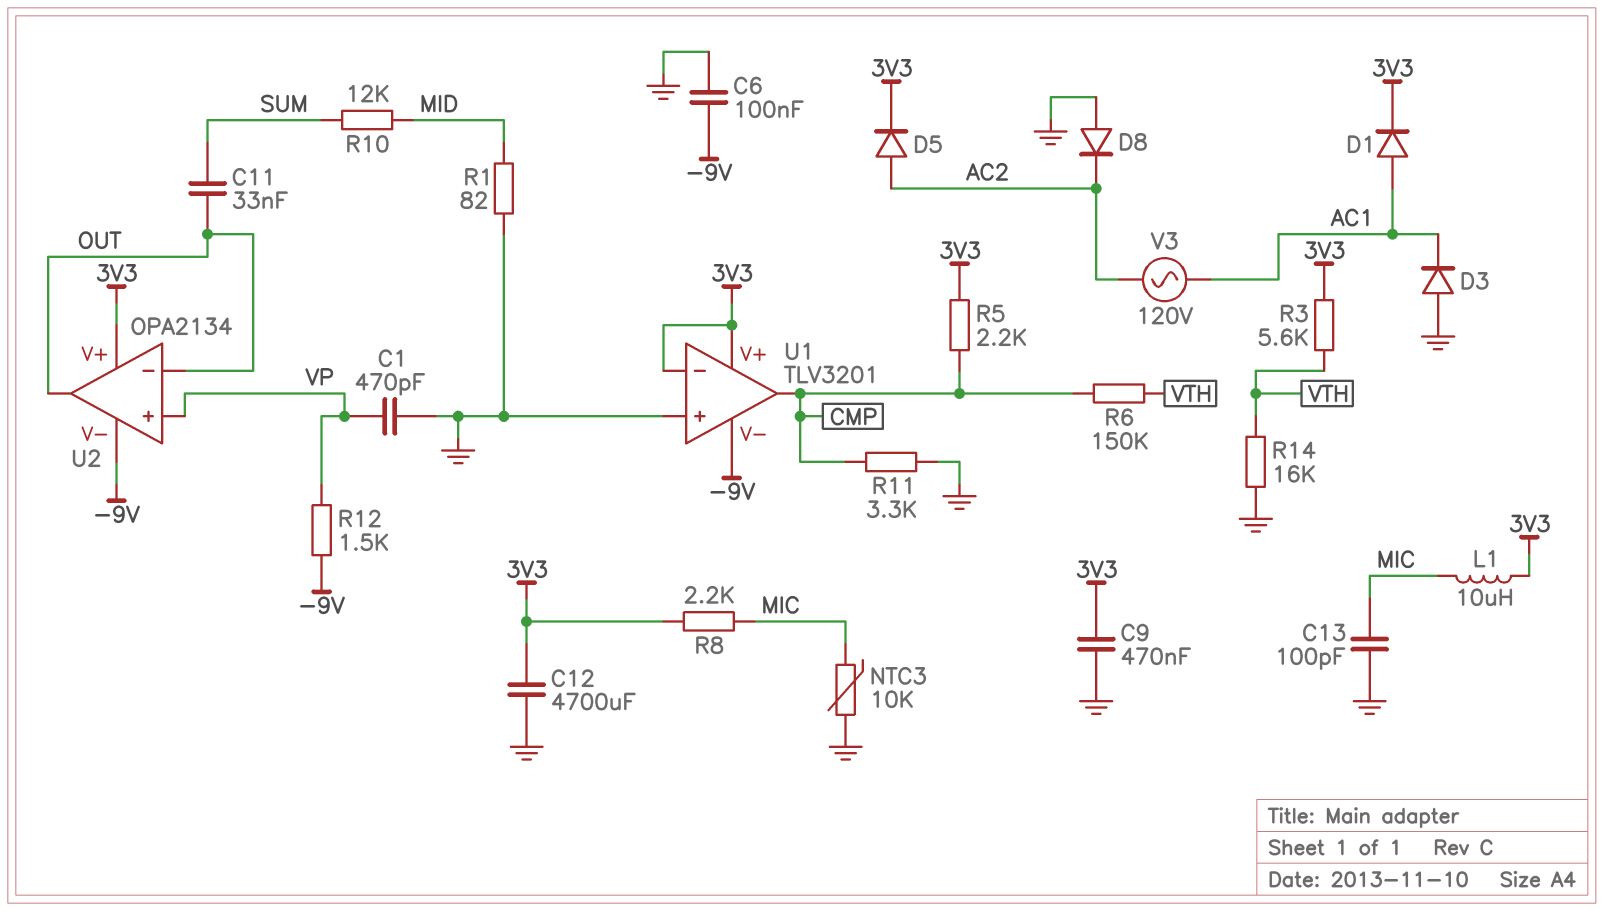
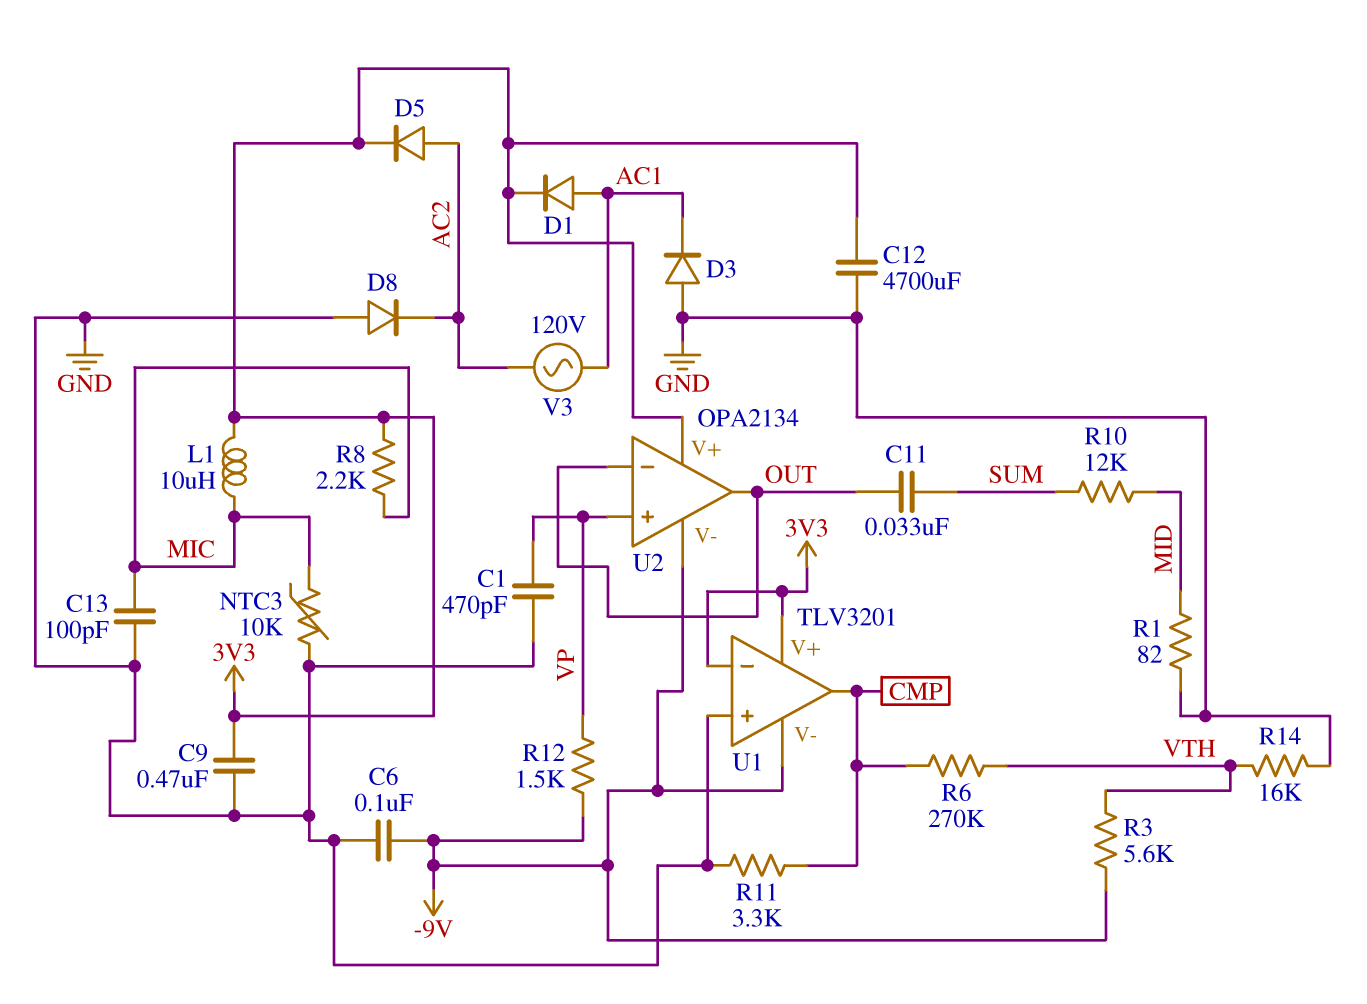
R3: 5.6k (3V3, VTH) -> 5.6k (-9V, VTH)
R5: 2.2k (3V3, CMP) -> none
R6: 150k (CMP, VTH) -> 270k (CMP, VTH)

